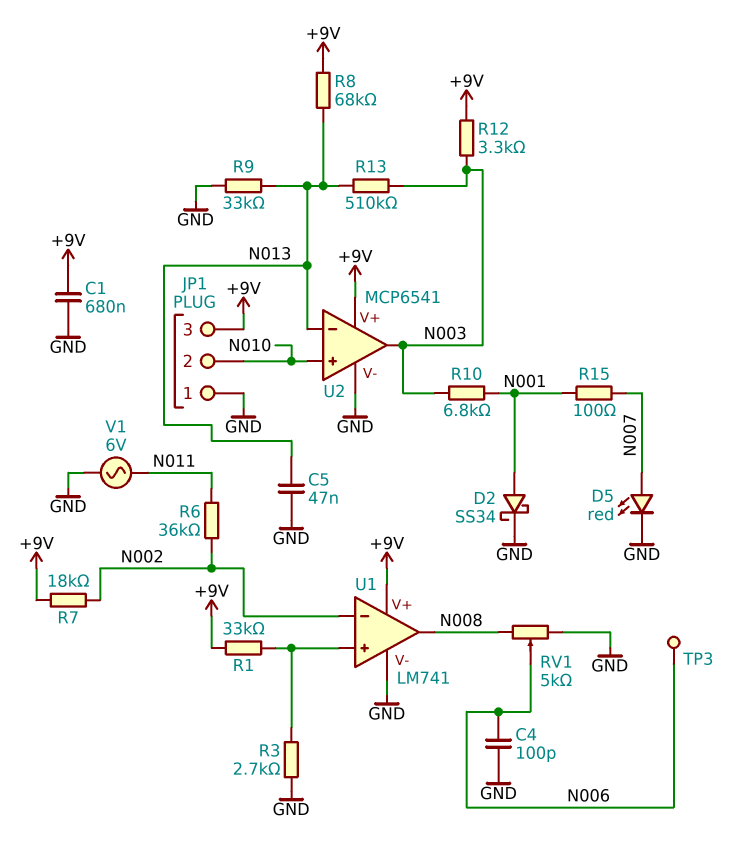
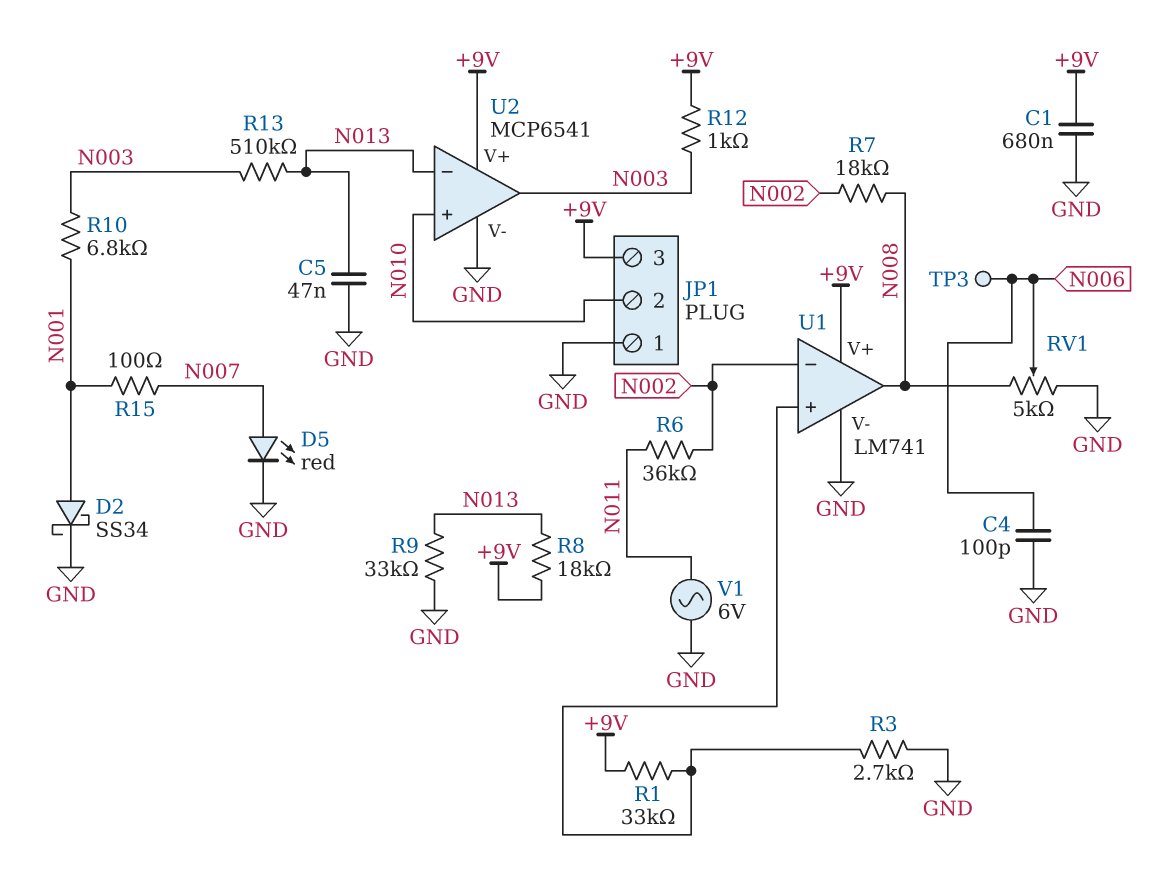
R7: 18k (+9V, N002) -> 18k (N002, N008)
R8: 68k (+9V, N013) -> 18k (+9V, N013)
R12: 3.3k (+9V, N003) -> 1k (+9V, N003)

